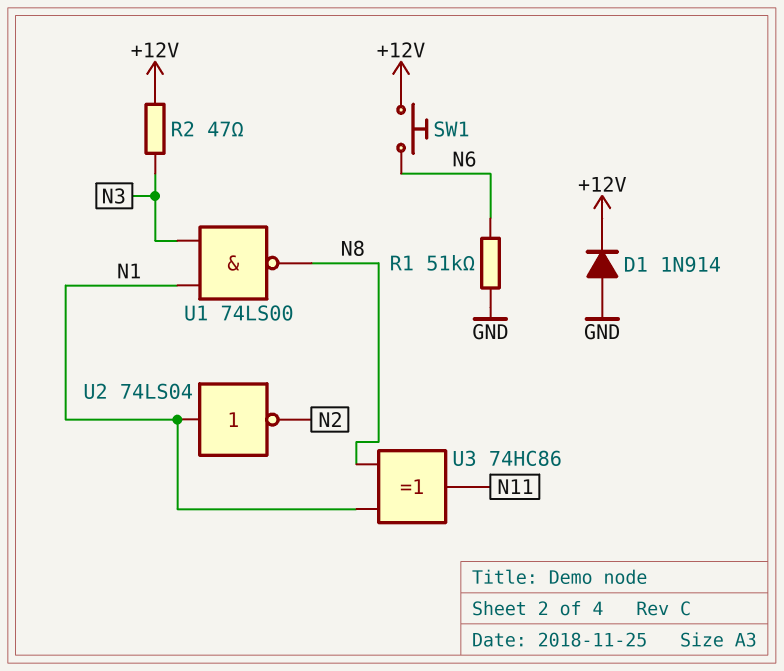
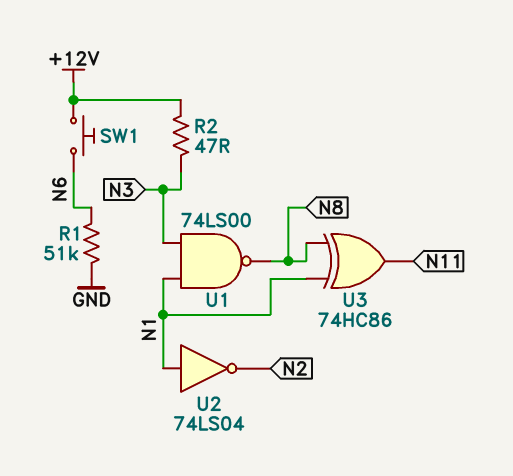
D1: diode 1N914 (A GND, K +12V) -> none

